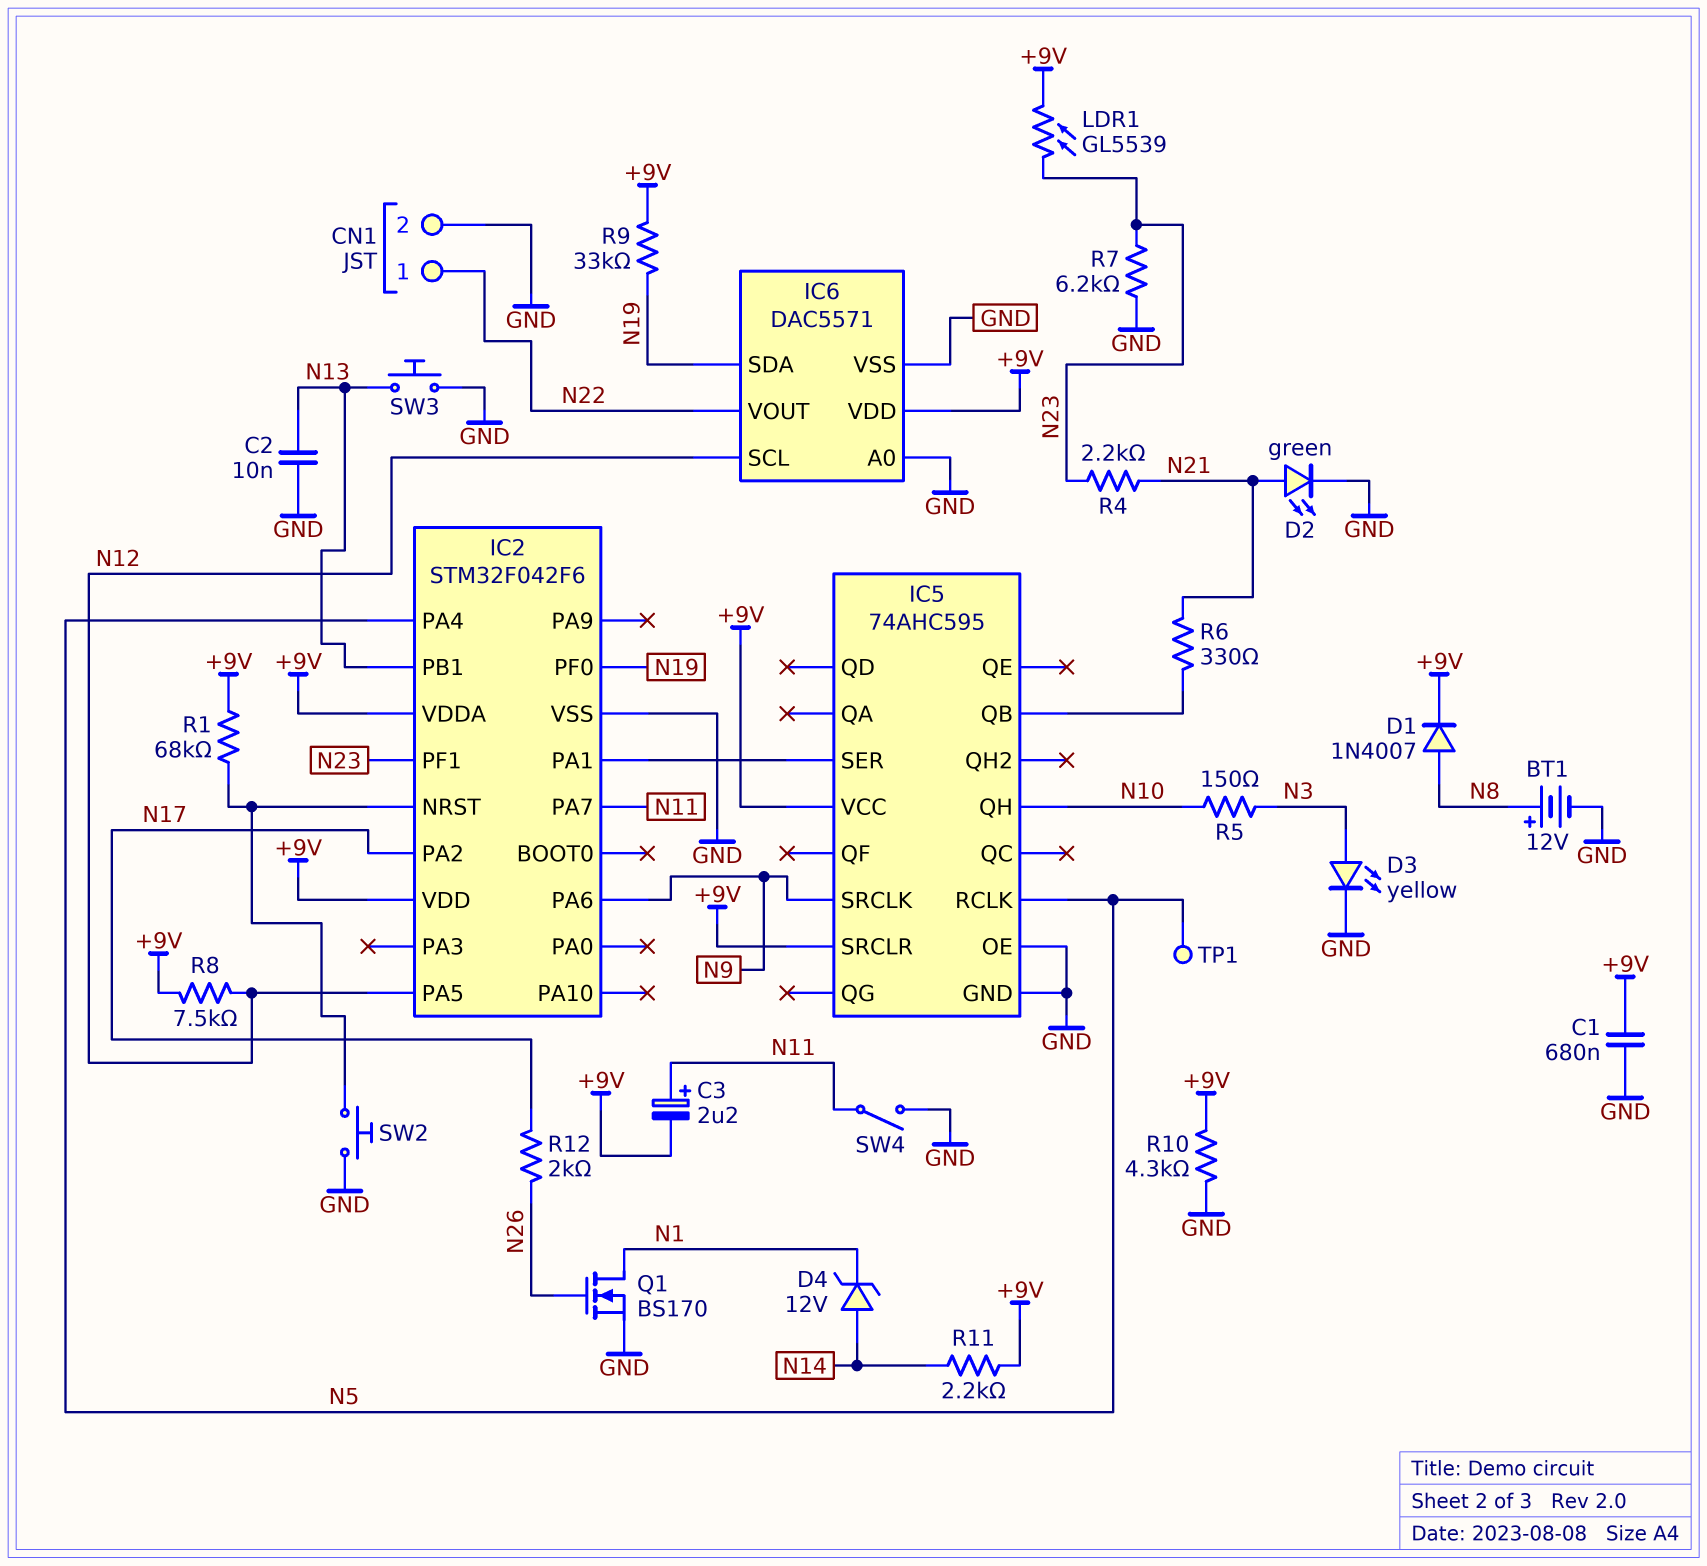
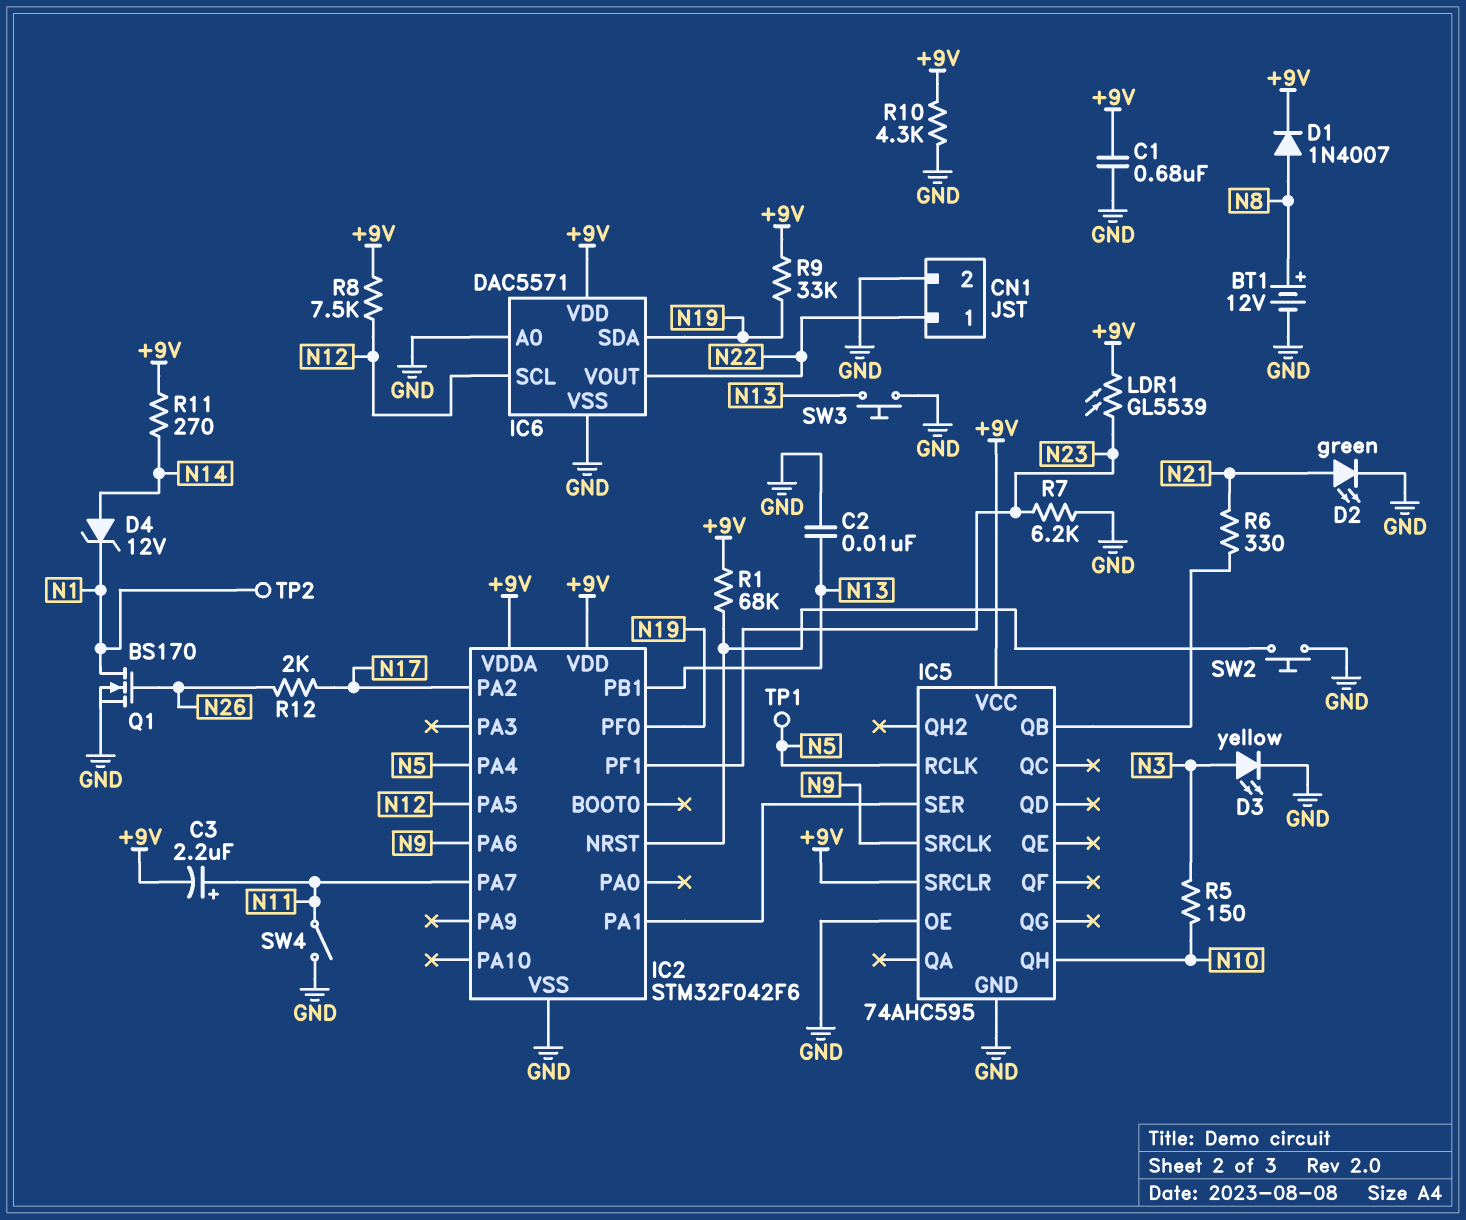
R4: 2.2k (N21, N23) -> none
R11: 2.2k (+9V, N14) -> 270 (+9V, N14)
TP2: none -> test point (N1)

